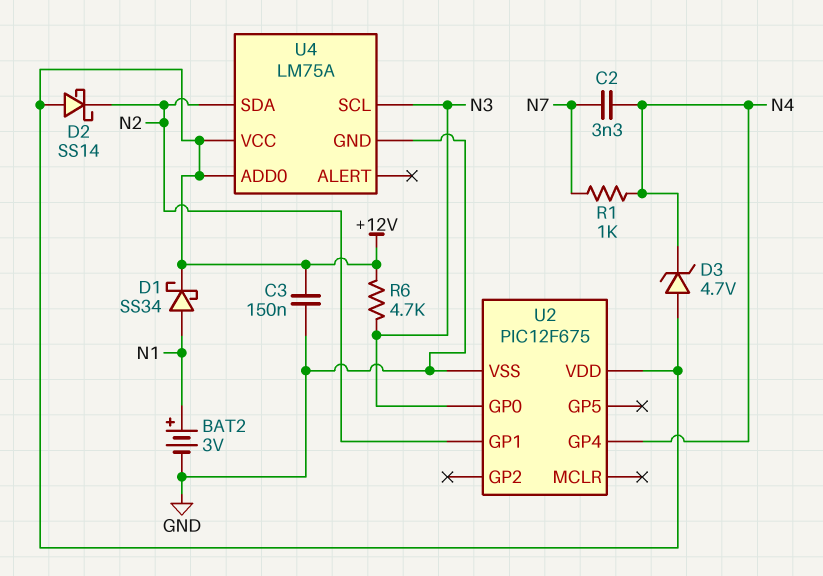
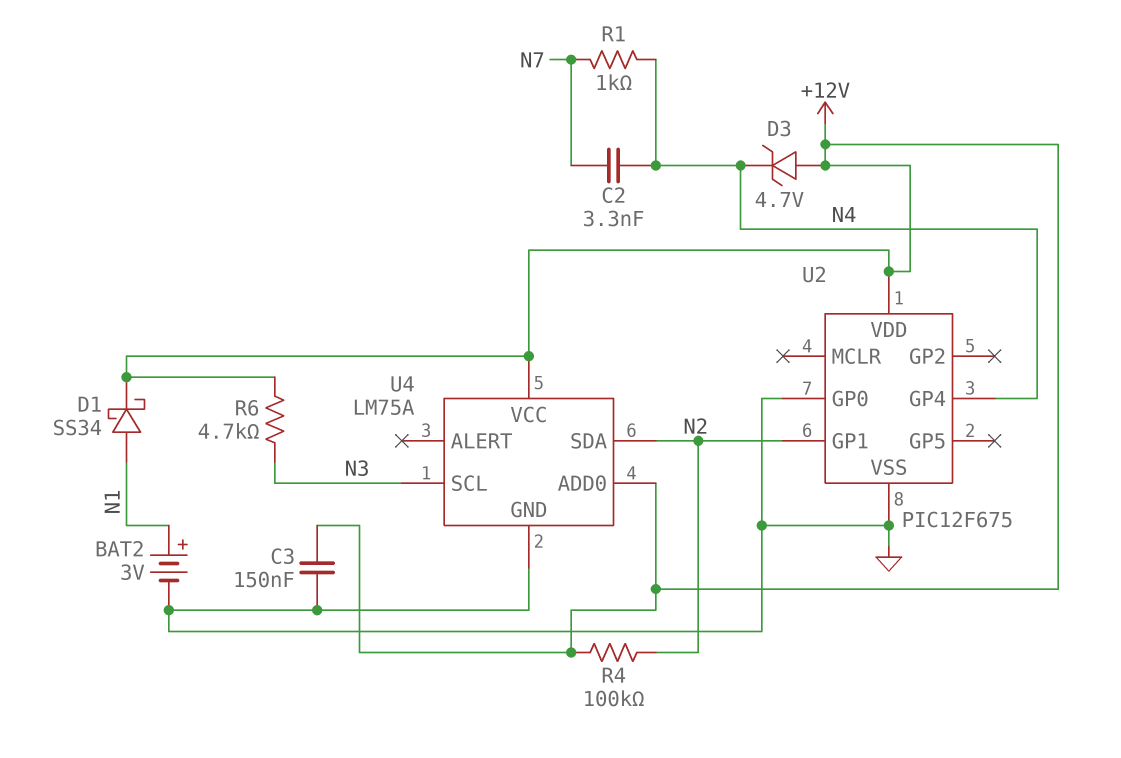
D2: schottky SS14 (A +12V, K N2) -> none
R4: none -> 100k (+12V, N2)
U2 pin GP0: N3 -> GND

